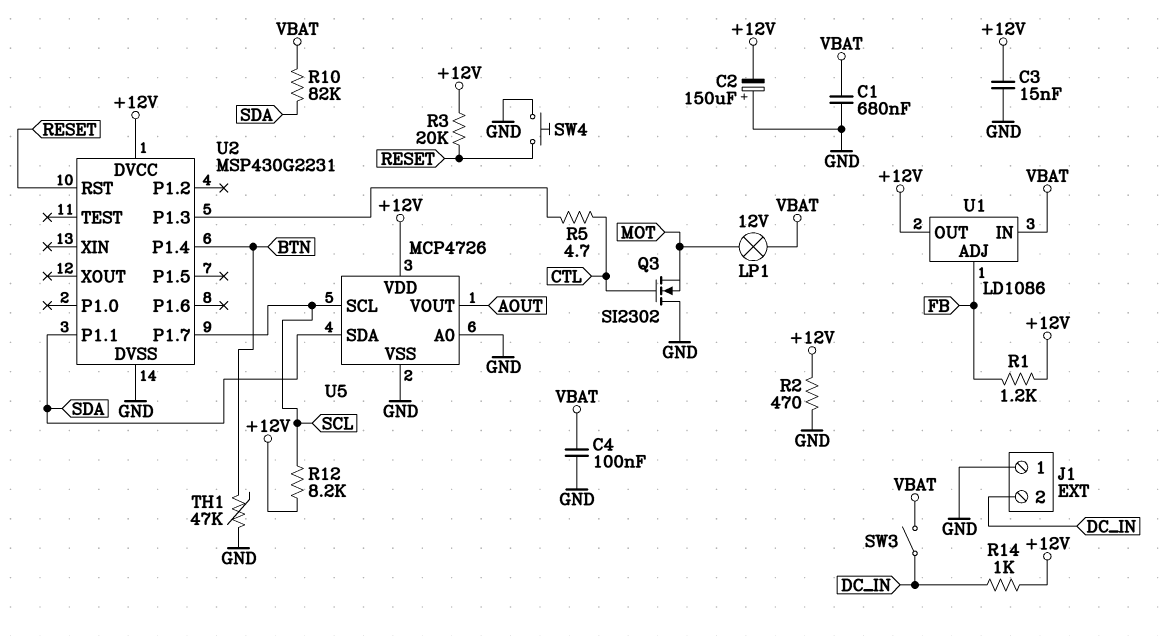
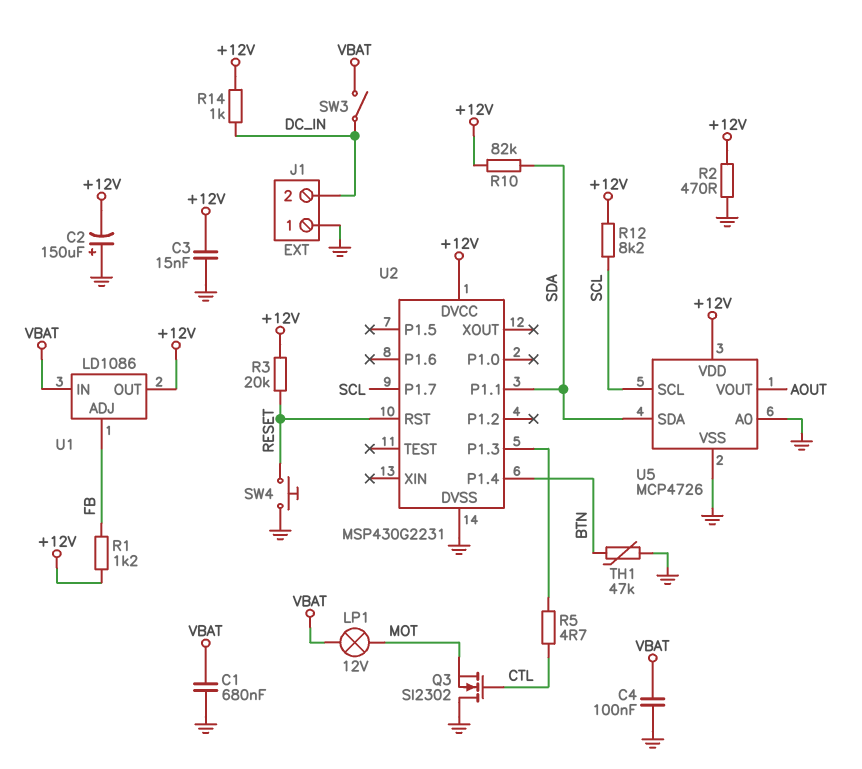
R10: 82k (SDA, VBAT) -> 82k (+12V, SDA)

